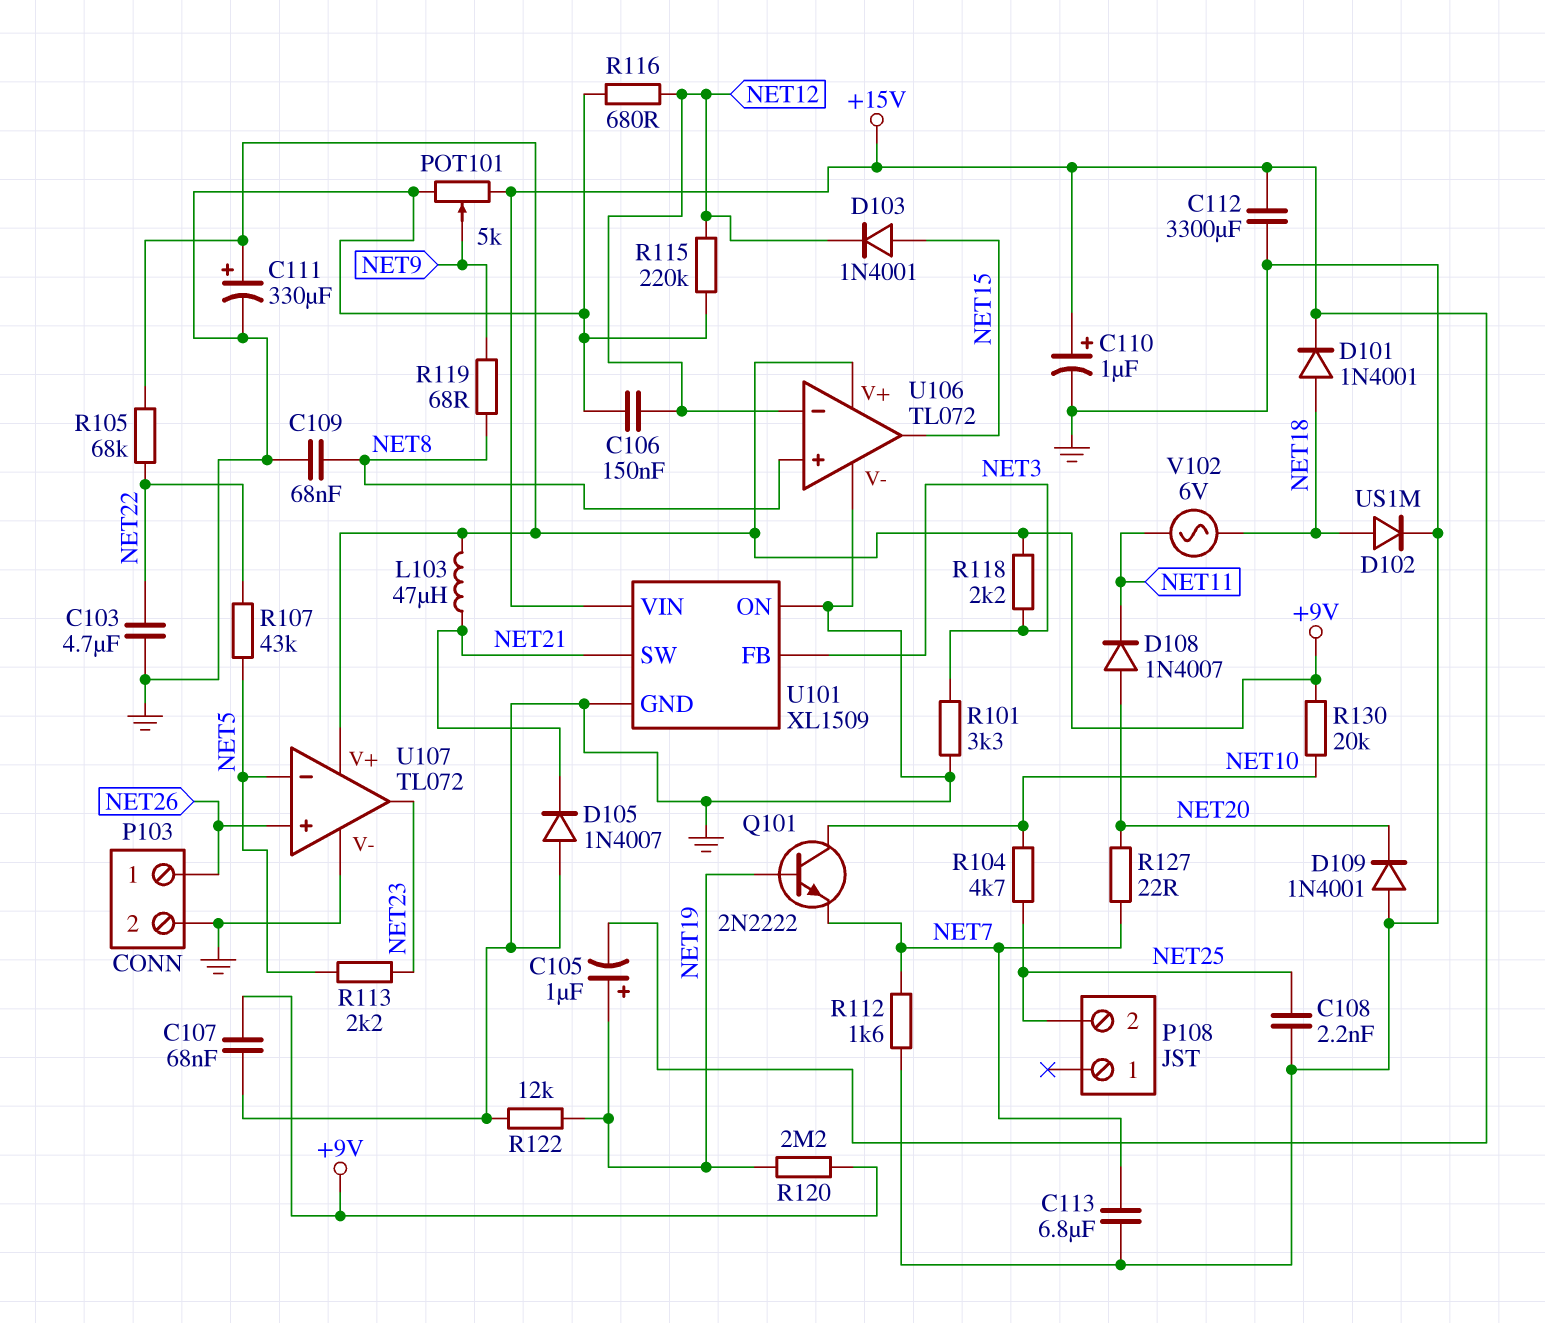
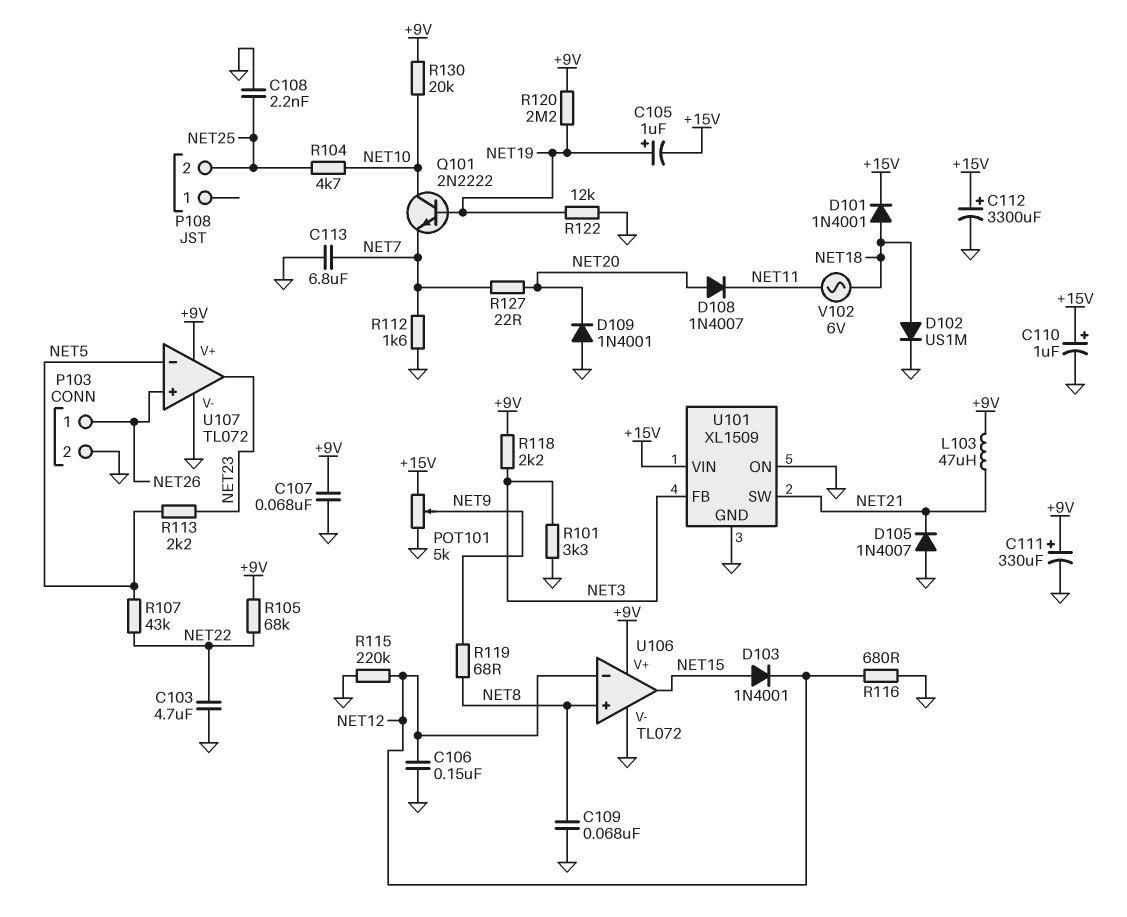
C112: 3300uF (+15V, GND) -> 3300uF (plus +15V, minus GND)

